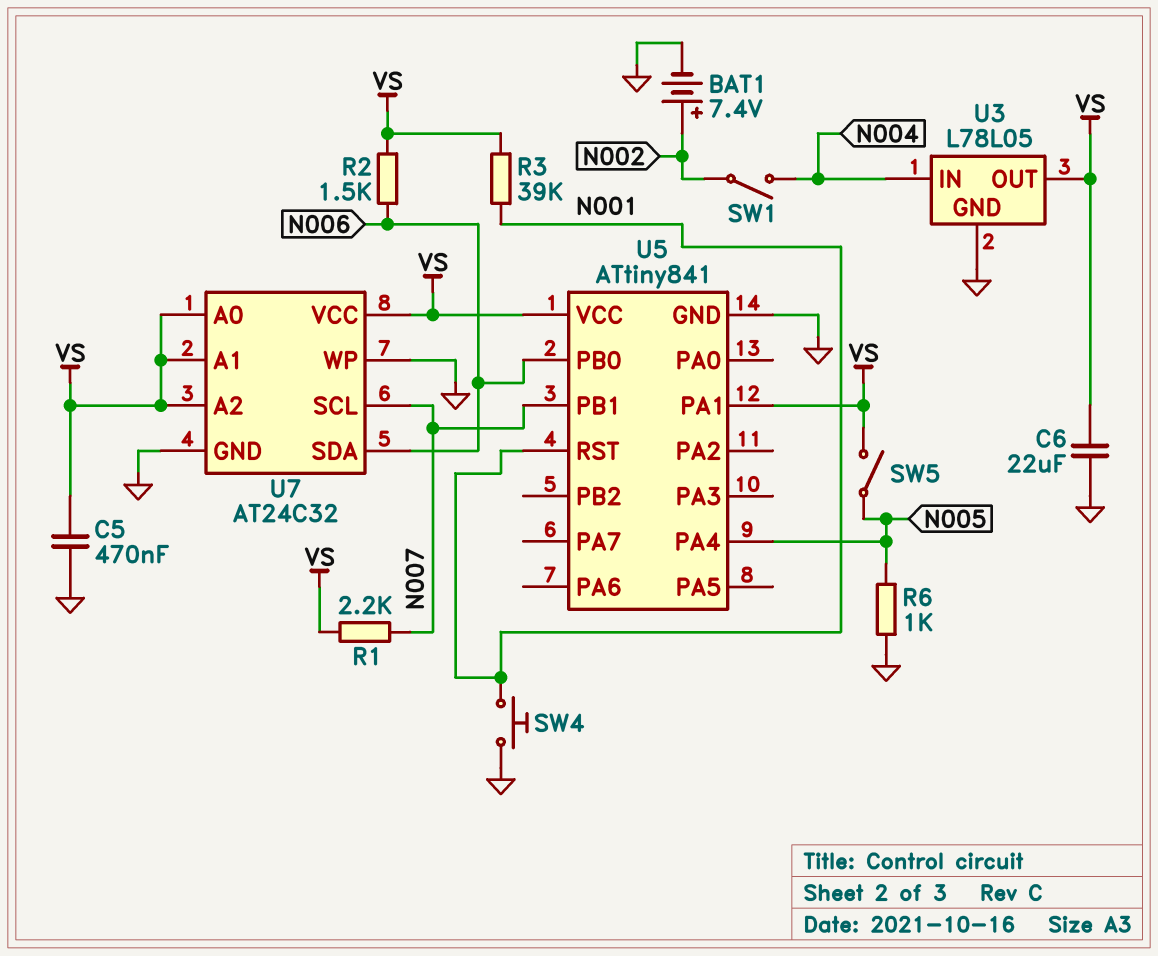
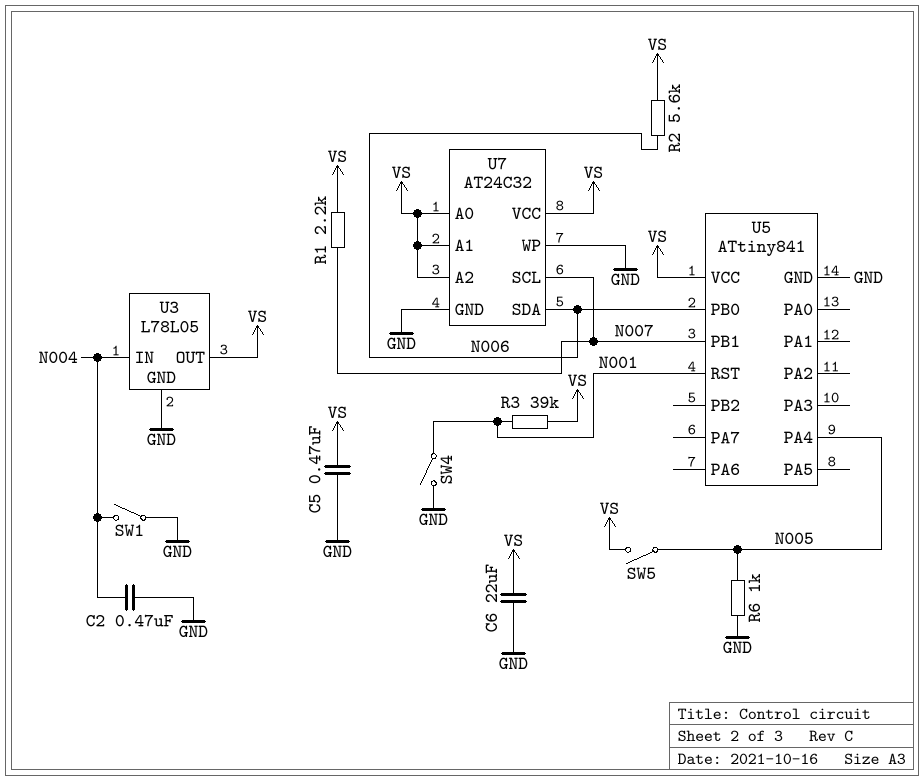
BAT1: 7.4V (plus N002, minus GND) -> none
C2: none -> 470nF (GND, N004)
R2: 1.5k (N006, VS) -> 5.6k (N006, VS)
SW1: switch (N002, N004) -> switch (GND, N004)
SW4: button (GND, N001) -> switch (GND, N001)
U5 pin PA1: VS -> none

